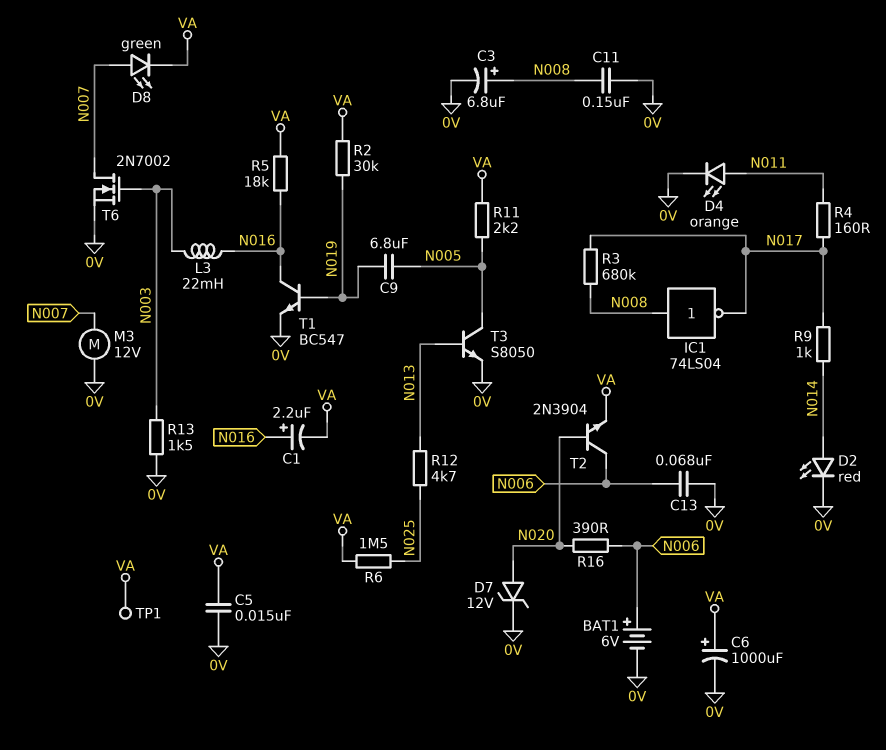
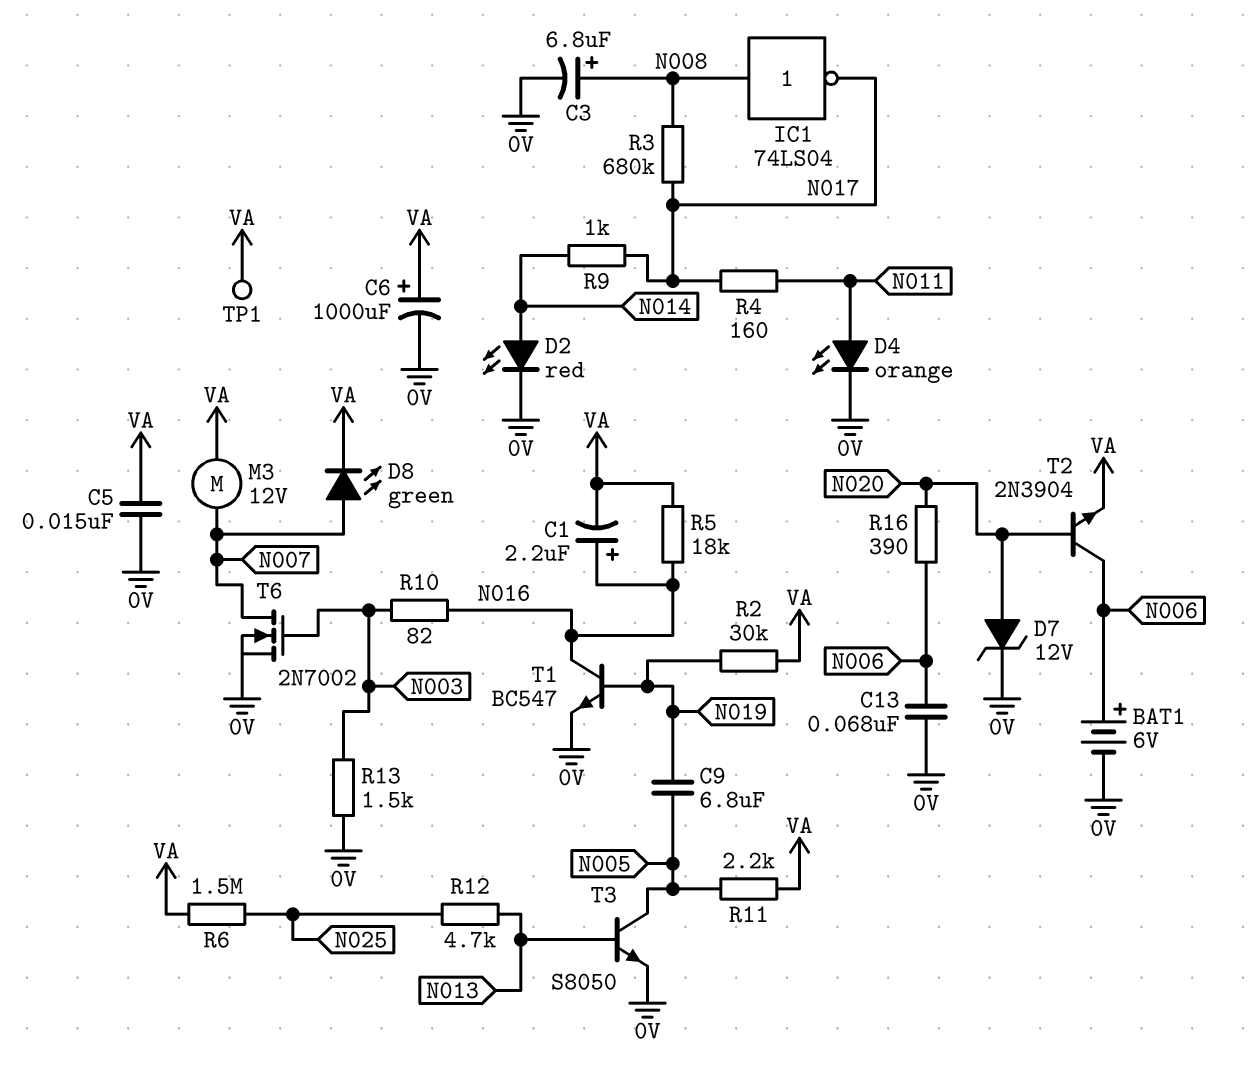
C11: 150nF (0V, N008) -> none
L3: 22mH (N003, N016) -> none
M3: motor 12V (0V, N007) -> motor 12V (N007, VA)
R10: none -> 82 (N003, N016)

